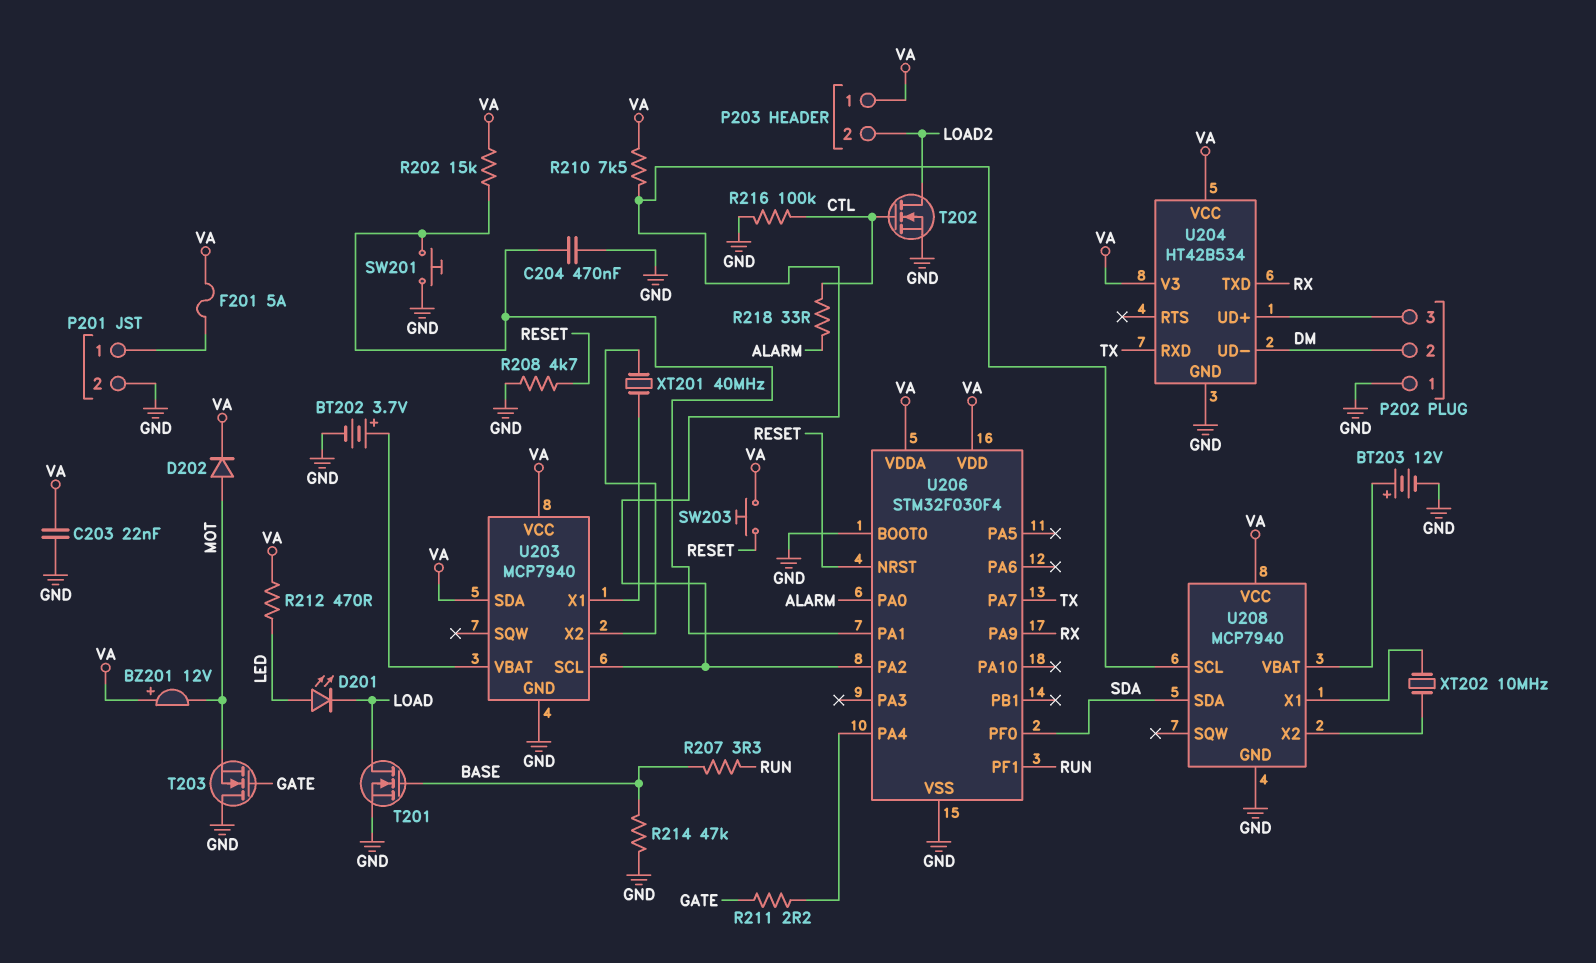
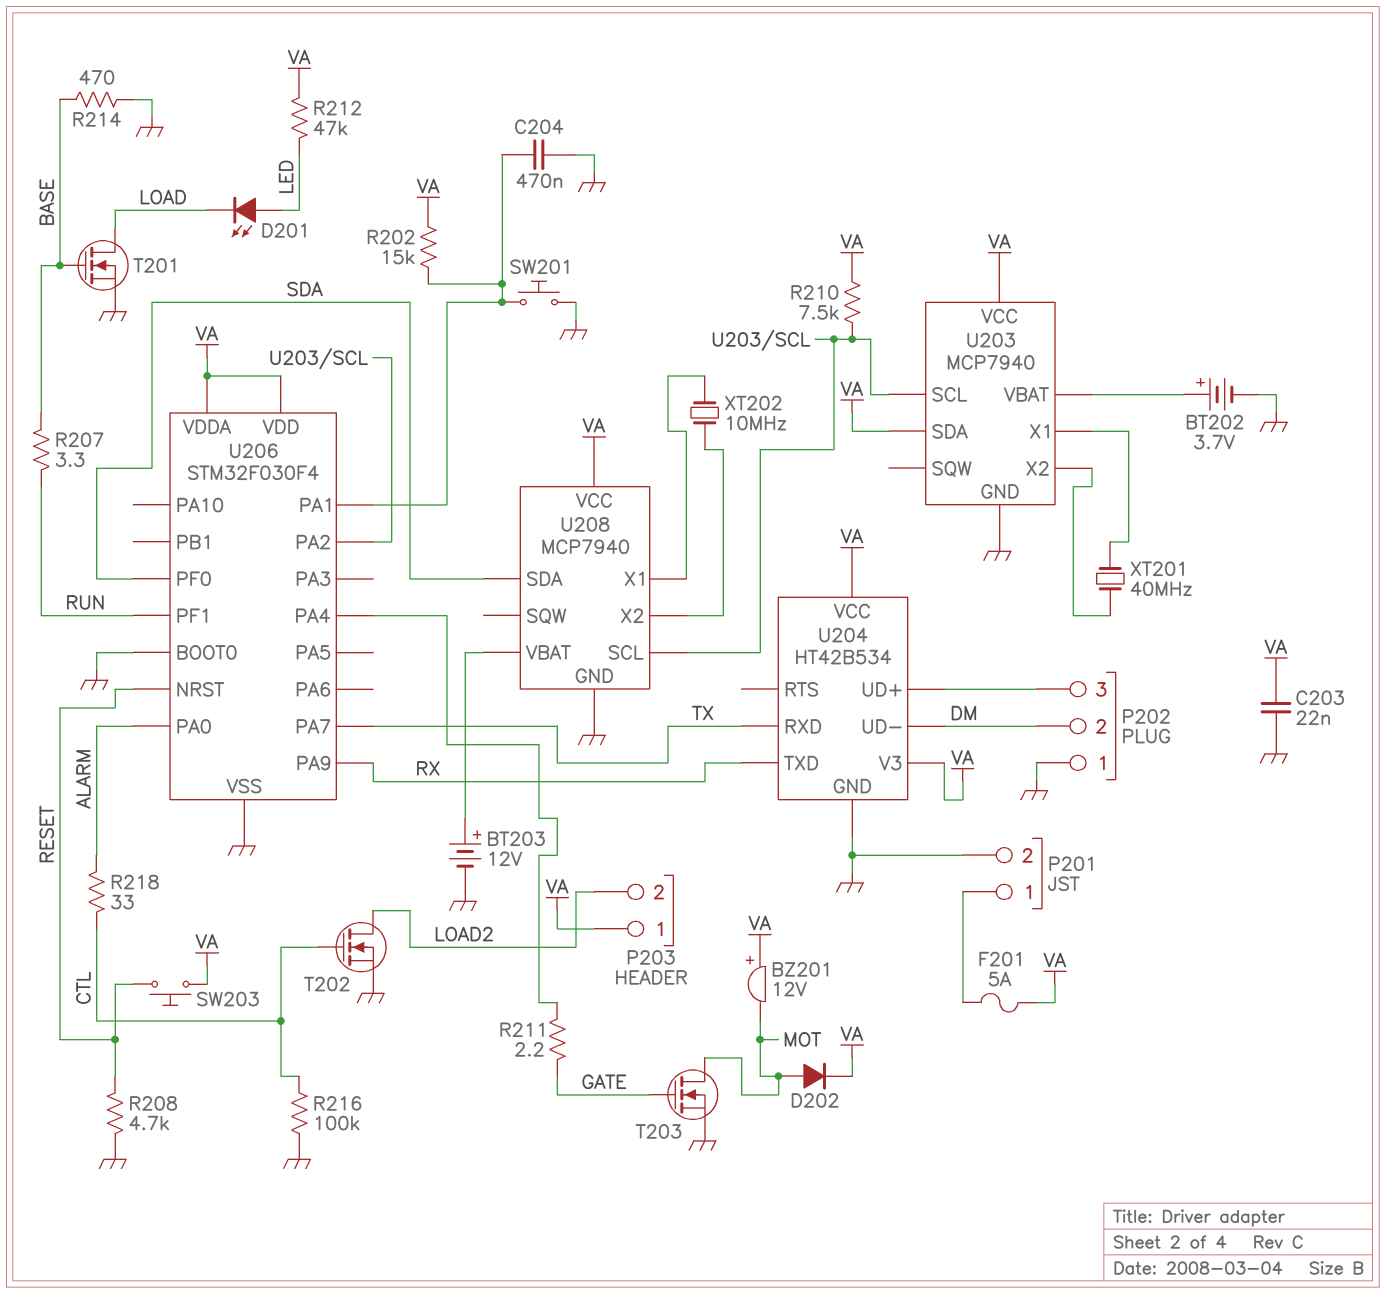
R212: 470 (LED, VA) -> 47k (LED, VA)
R214: 47k (BASE, GND) -> 470 (BASE, GND)
T203: NMOS (G GATE, D GND, S MOT) -> NMOS (G GATE, D MOT, S GND)

